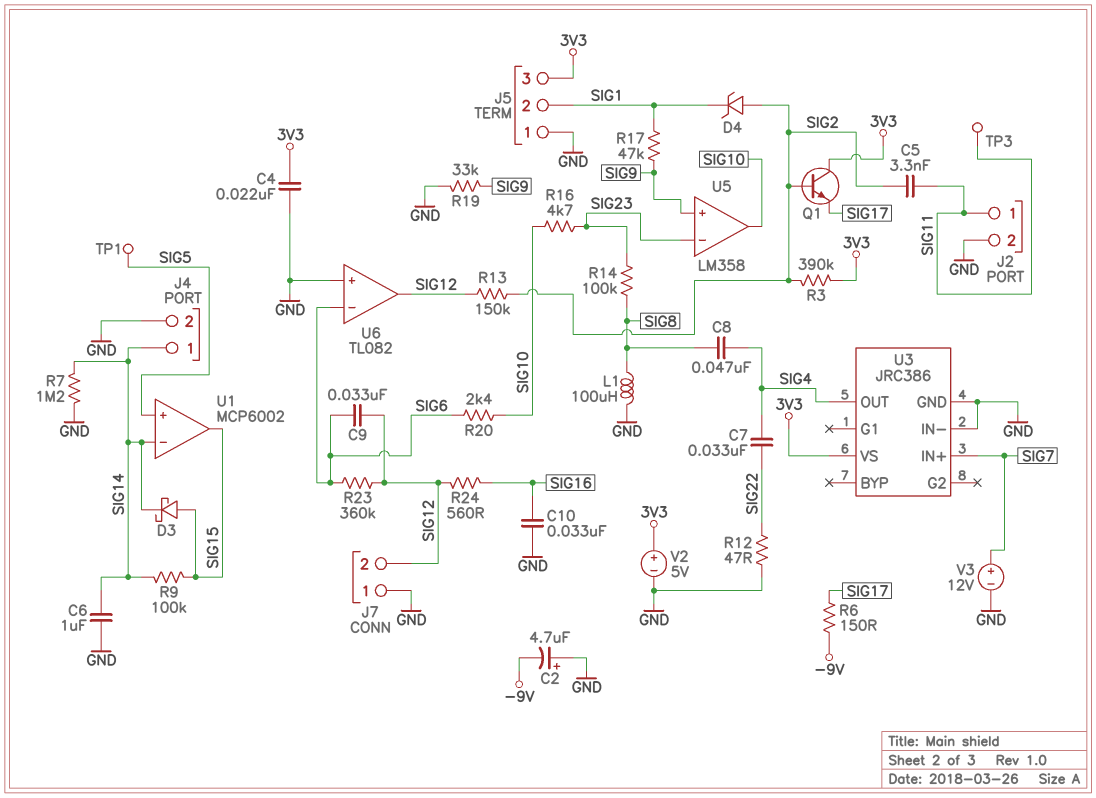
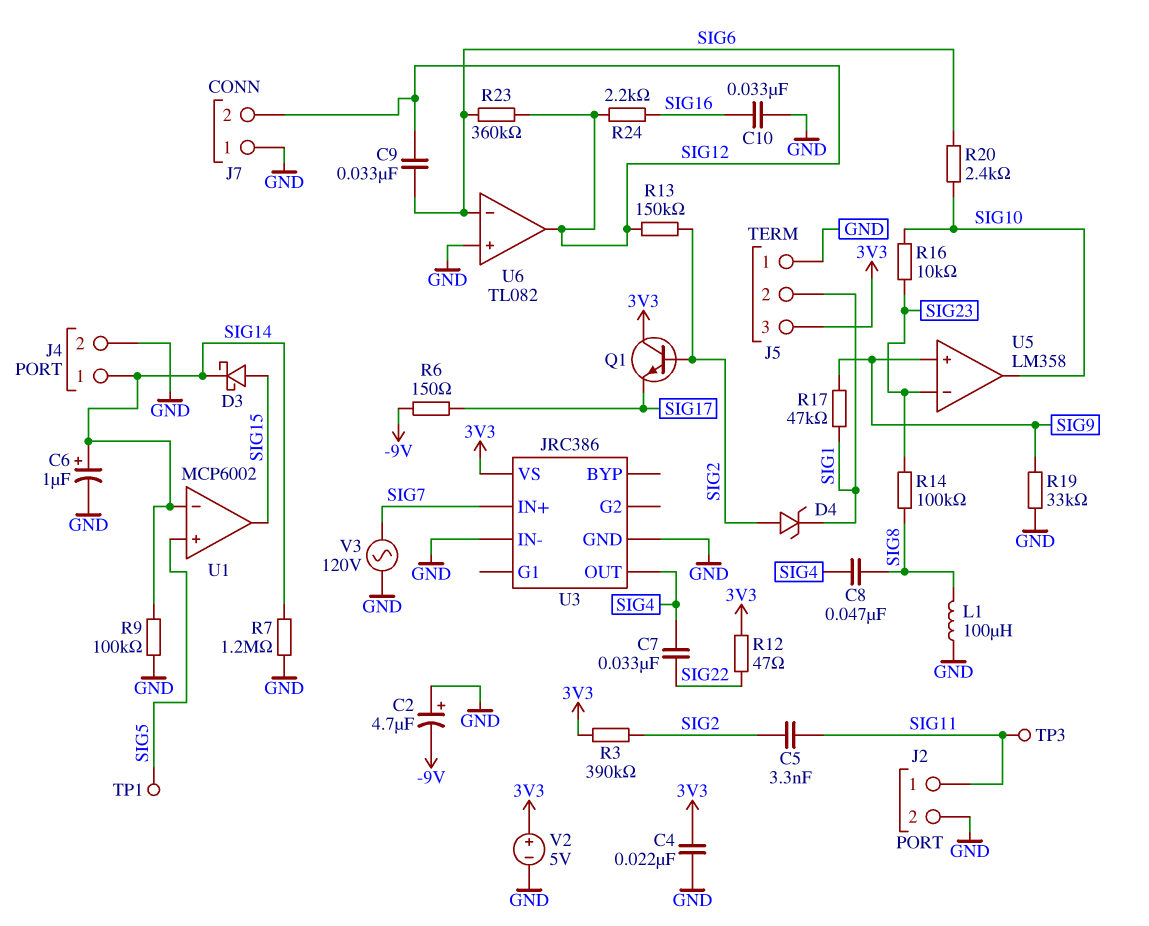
C6: 1uF (GND, SIG14) -> 1uF (plus SIG14, minus GND)
R9: 100k (SIG14, SIG15) -> 100k (GND, SIG14)
R12: 47 (GND, SIG22) -> 47 (3V3, SIG22)
R16: 4.7k (SIG10, SIG23) -> 10k (SIG10, SIG23)
R24: 560 (SIG12, SIG16) -> 2.2k (SIG12, SIG16)
V3: 12V (plus SIG7, minus GND) -> AC 120V (GND, SIG7)

